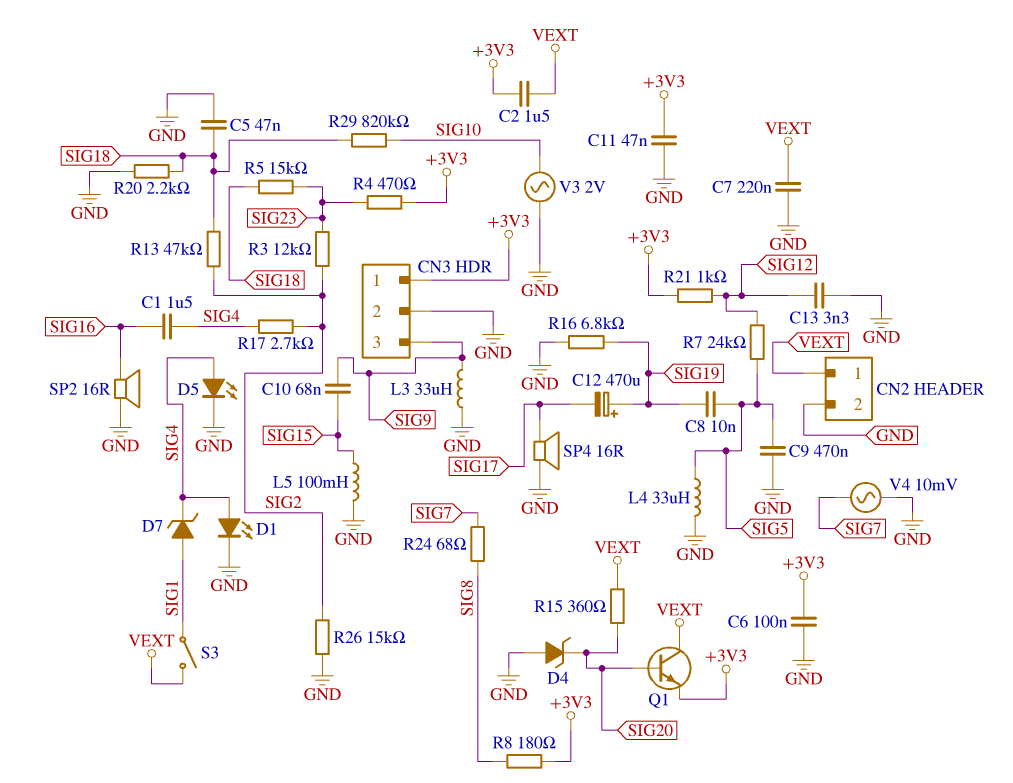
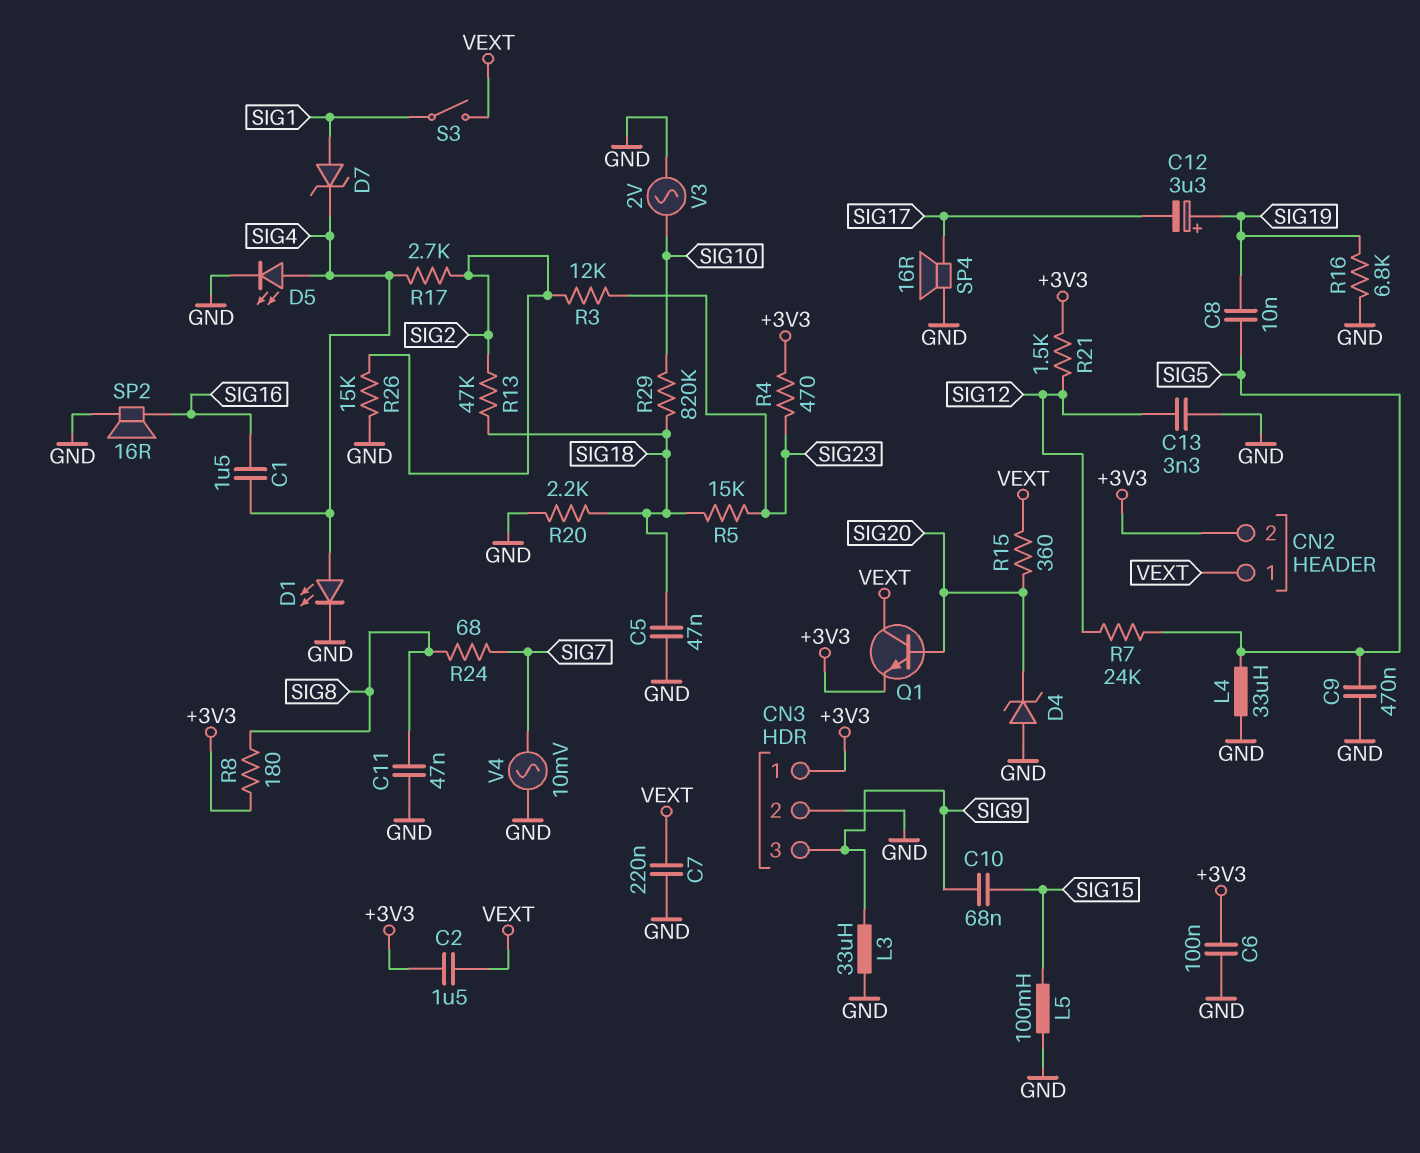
C11: 47nF (+3V3, GND) -> 47nF (GND, SIG8)
C12: 470uF (plus SIG19, minus SIG17) -> 3.3uF (plus SIG19, minus SIG17)
CN2 pin 2: GND -> +3V3
R21: 1k (+3V3, SIG12) -> 1.5k (+3V3, SIG12)

